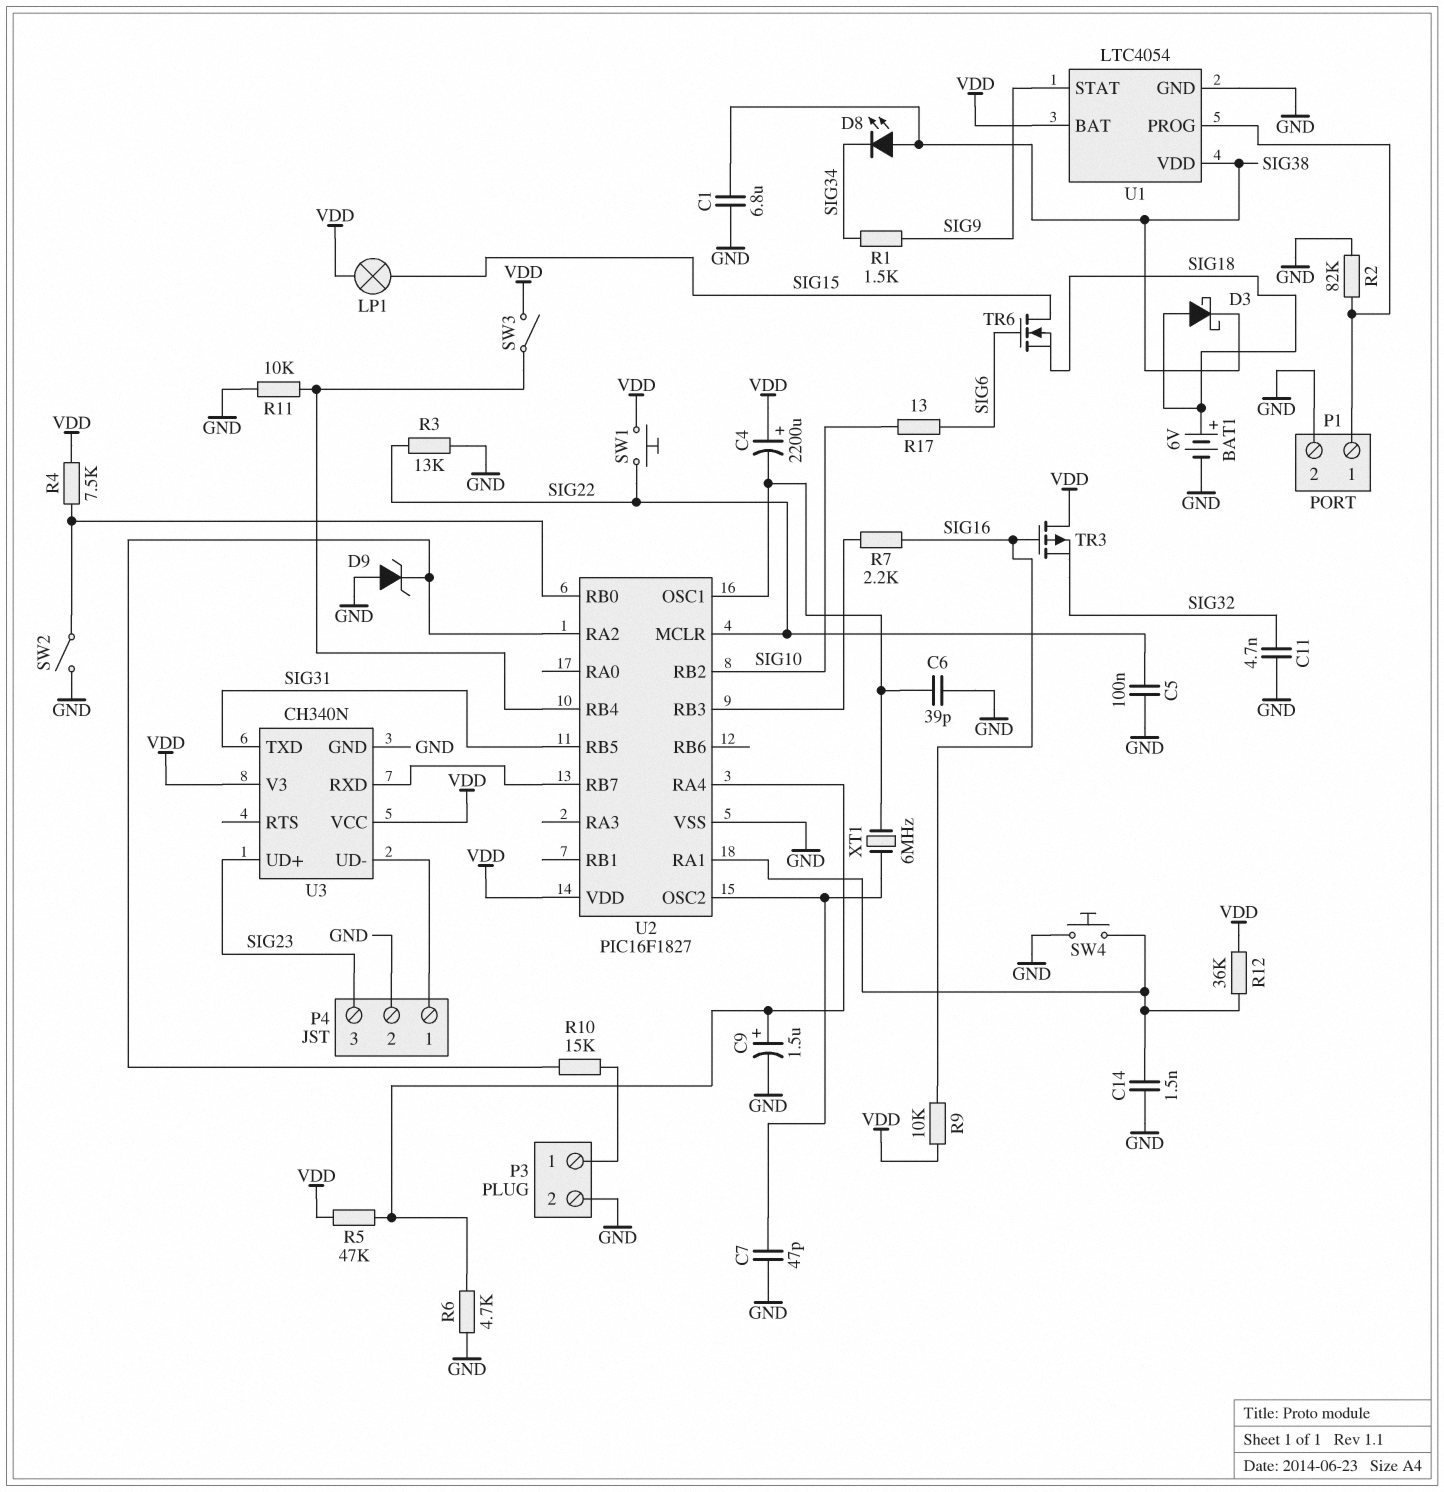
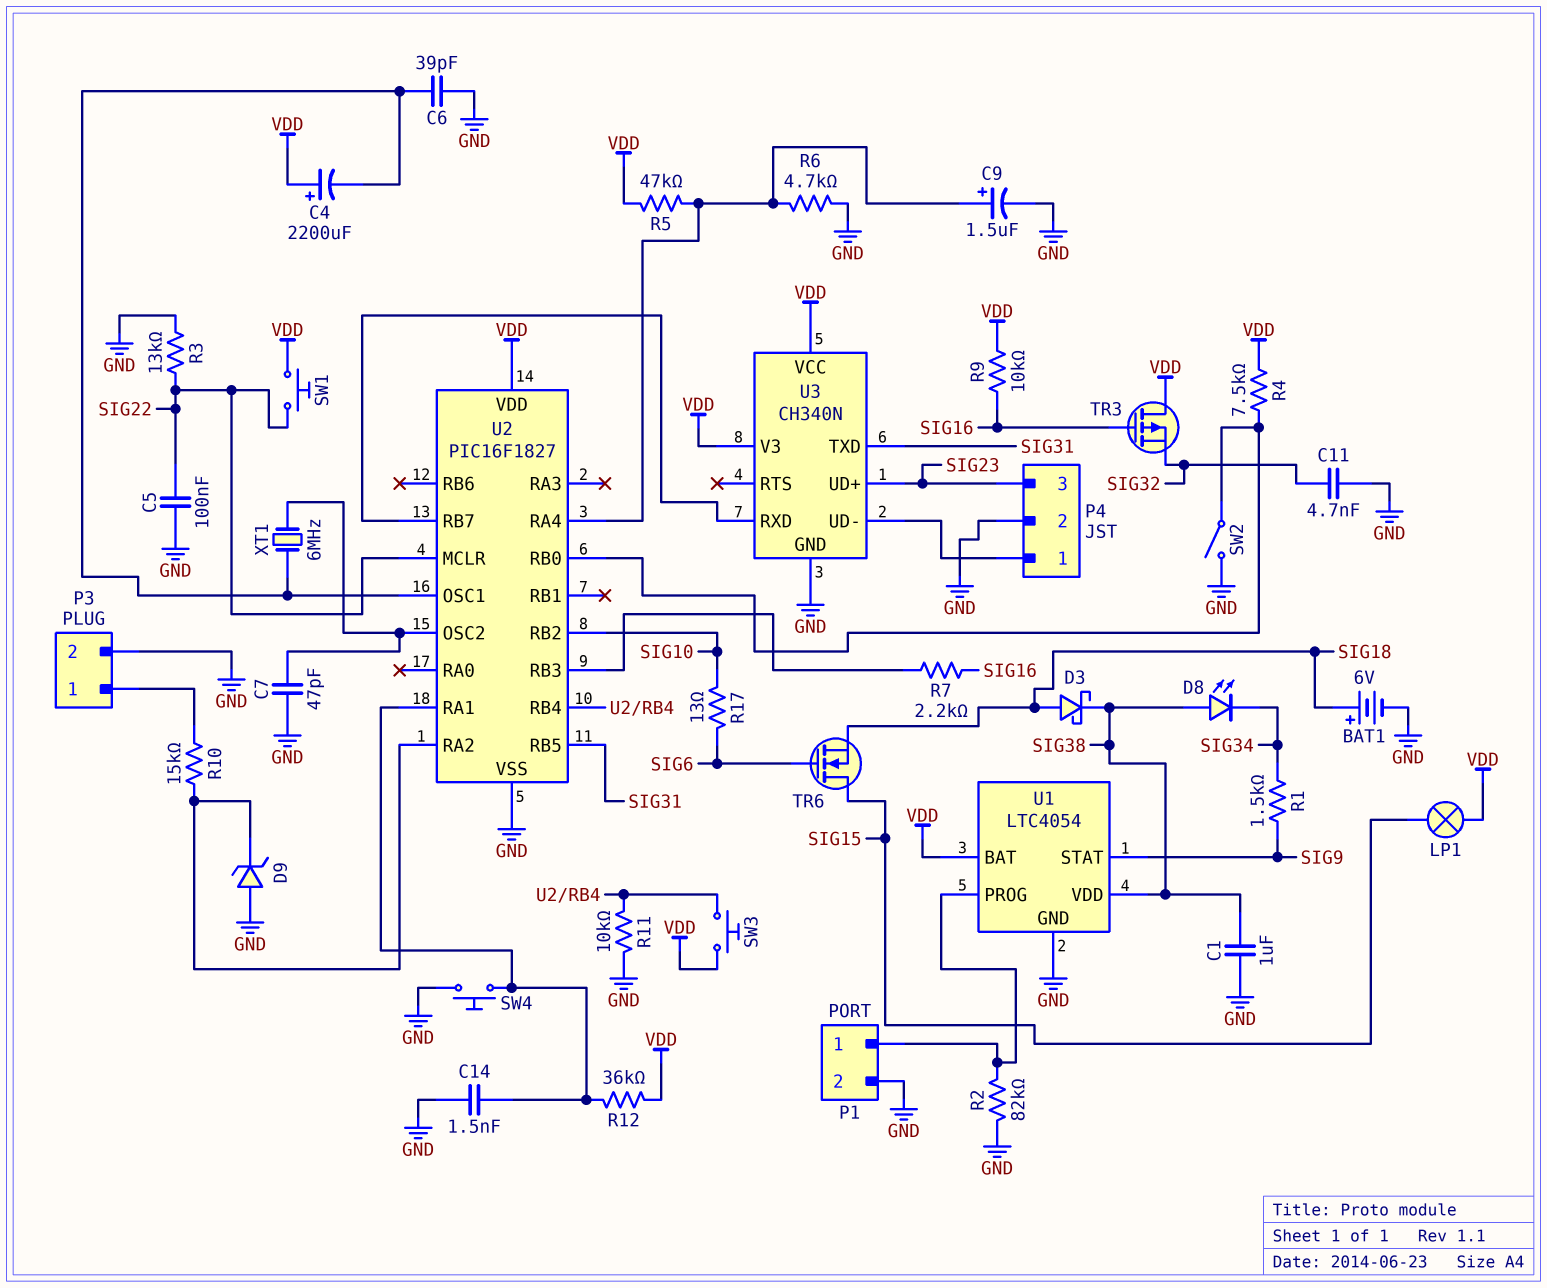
C1: 6.8uF (GND, SIG38) -> 1uF (GND, SIG38)
SW3: switch (U2/RB4, VDD) -> button (U2/RB4, VDD)

